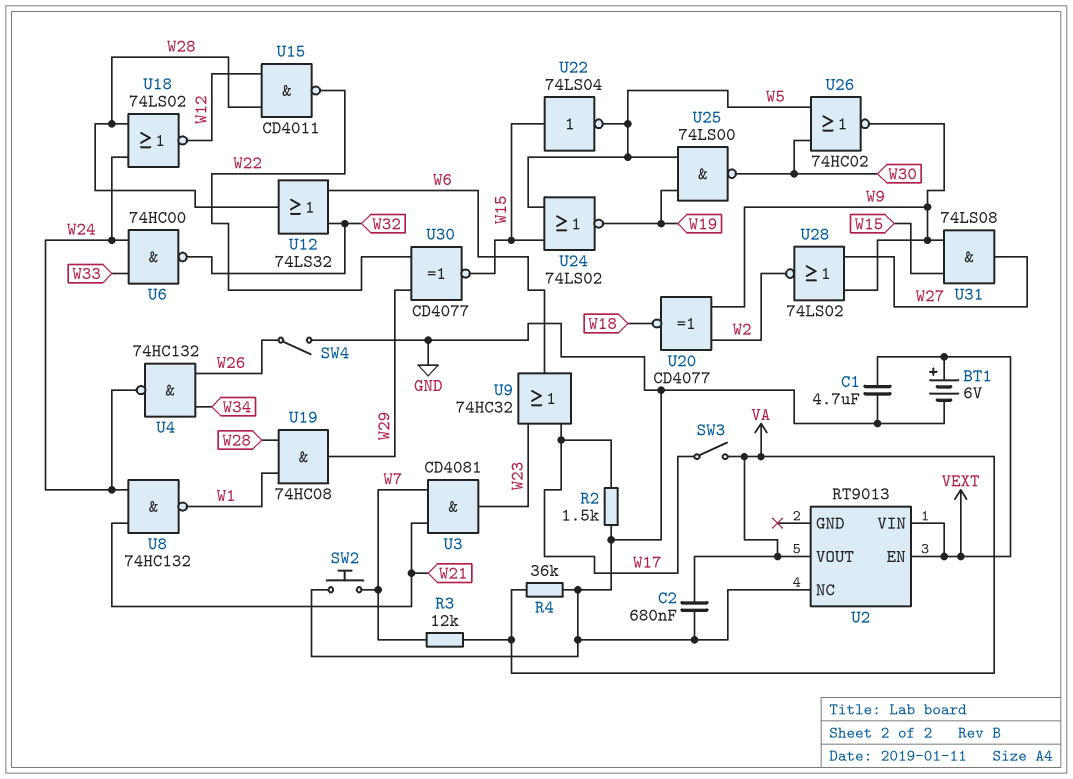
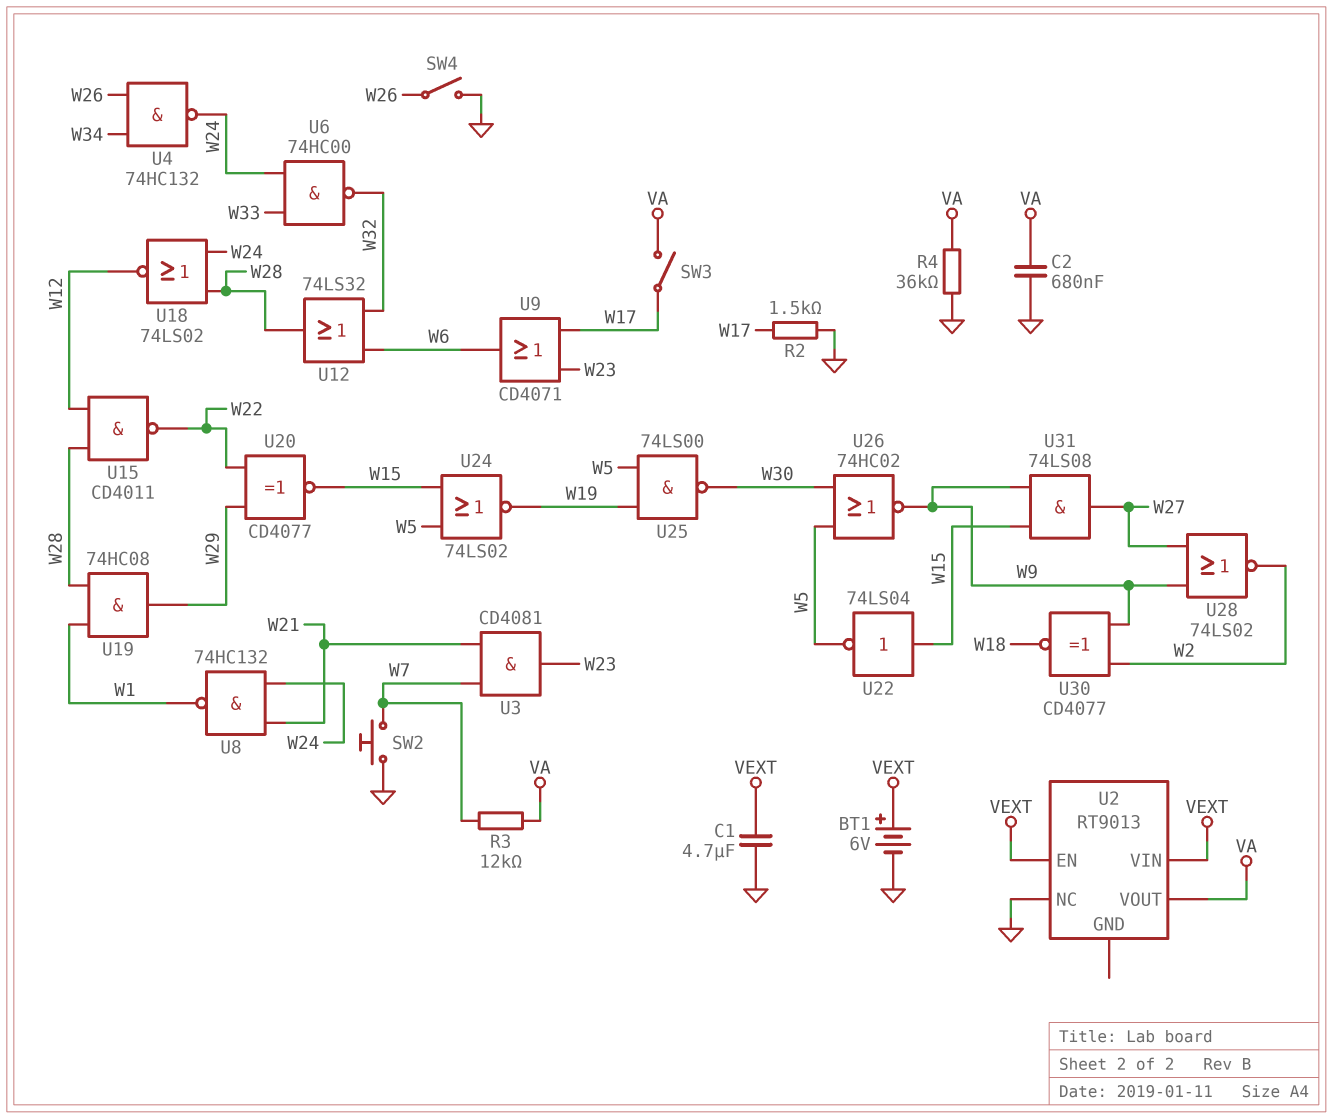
U9: OR 74HC32 (in W17, in W23, out W6) -> OR CD4071 (in W17, in W23, out W6)
U20: XNOR CD4077 (in W2, in W9, out W18) -> XNOR CD4077 (in W22, in W29, out W15)
U30: XNOR CD4077 (in W22, in W29, out W15) -> XNOR CD4077 (in W2, in W9, out W18)

